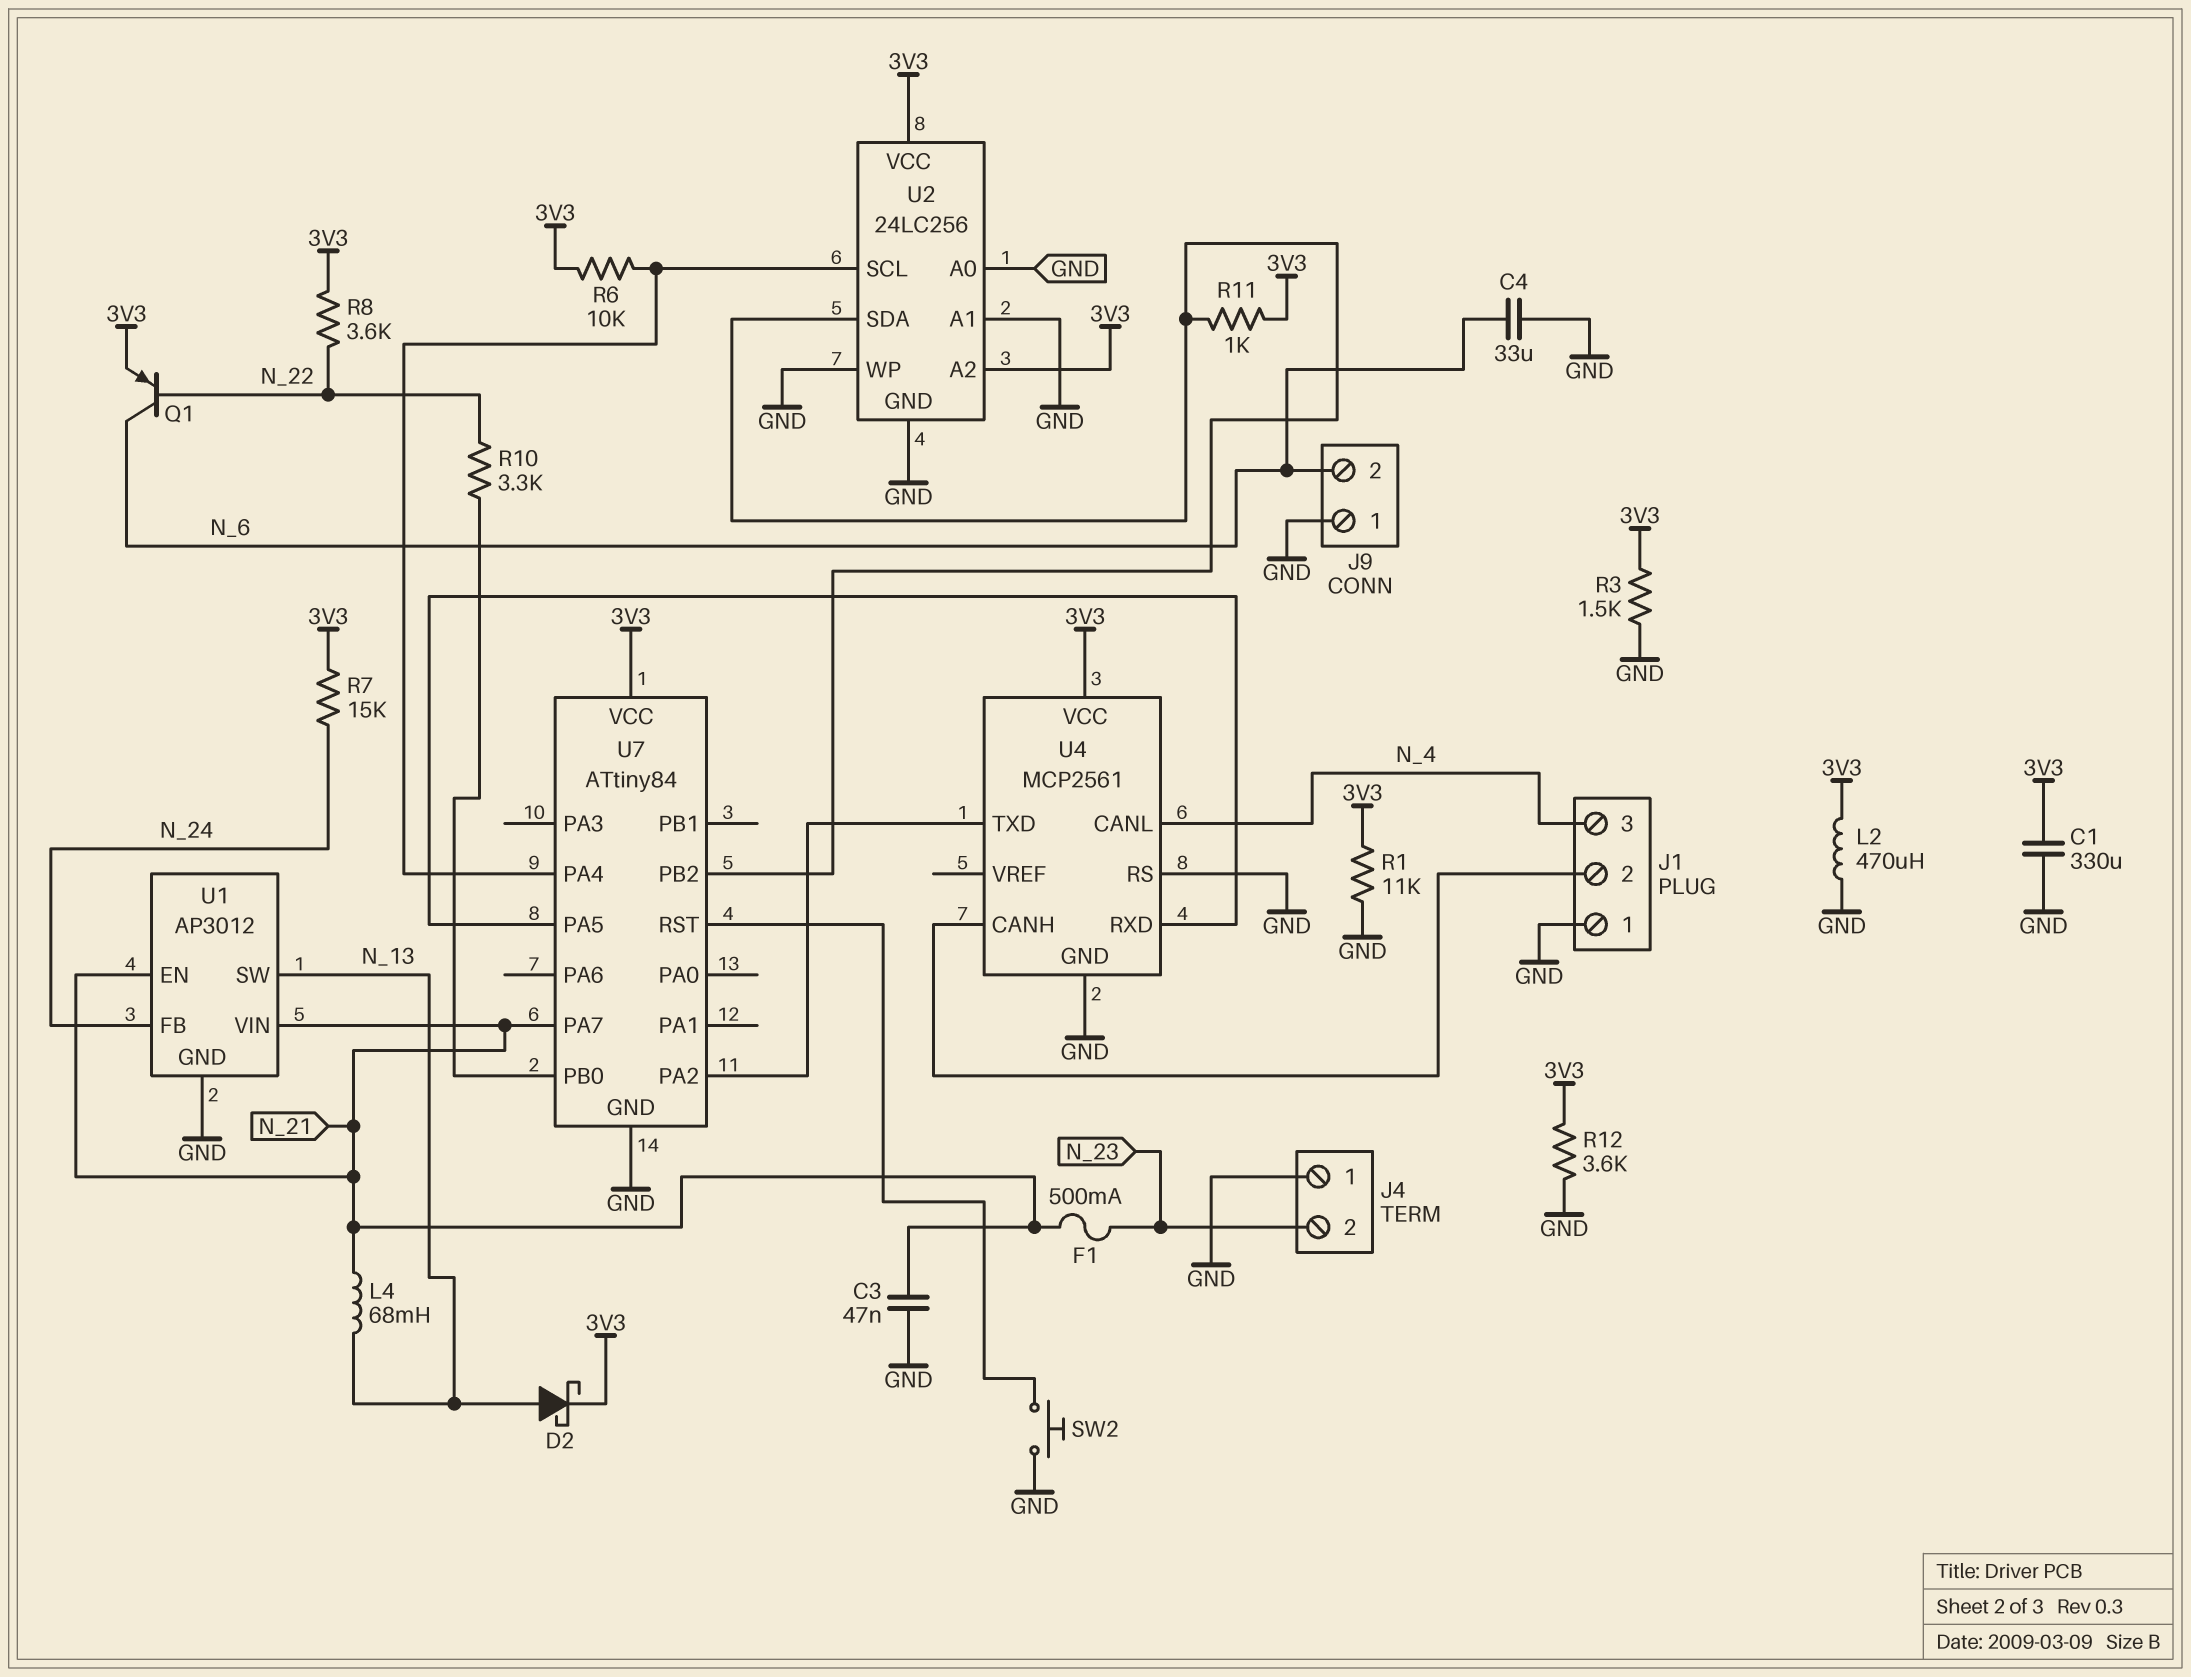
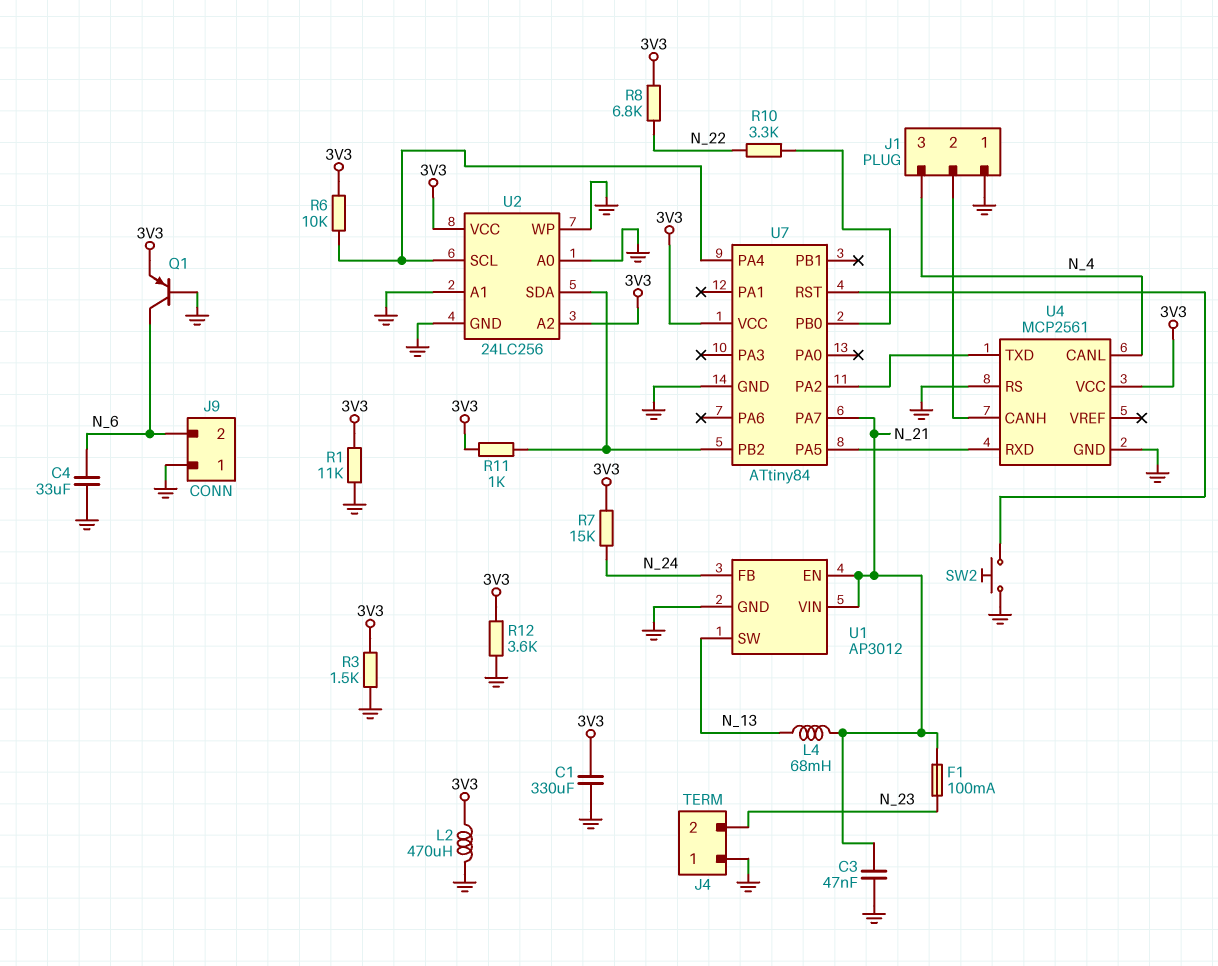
D2: schottky (A N_13, K 3V3) -> none
F1: 500mA (N_21, N_23) -> 100mA (N_21, N_23)
Q1: PNP (B N_22, C N_6, E 3V3) -> PNP (B GND, C N_6, E 3V3)
R8: 3.6k (3V3, N_22) -> 6.8k (3V3, N_22)

